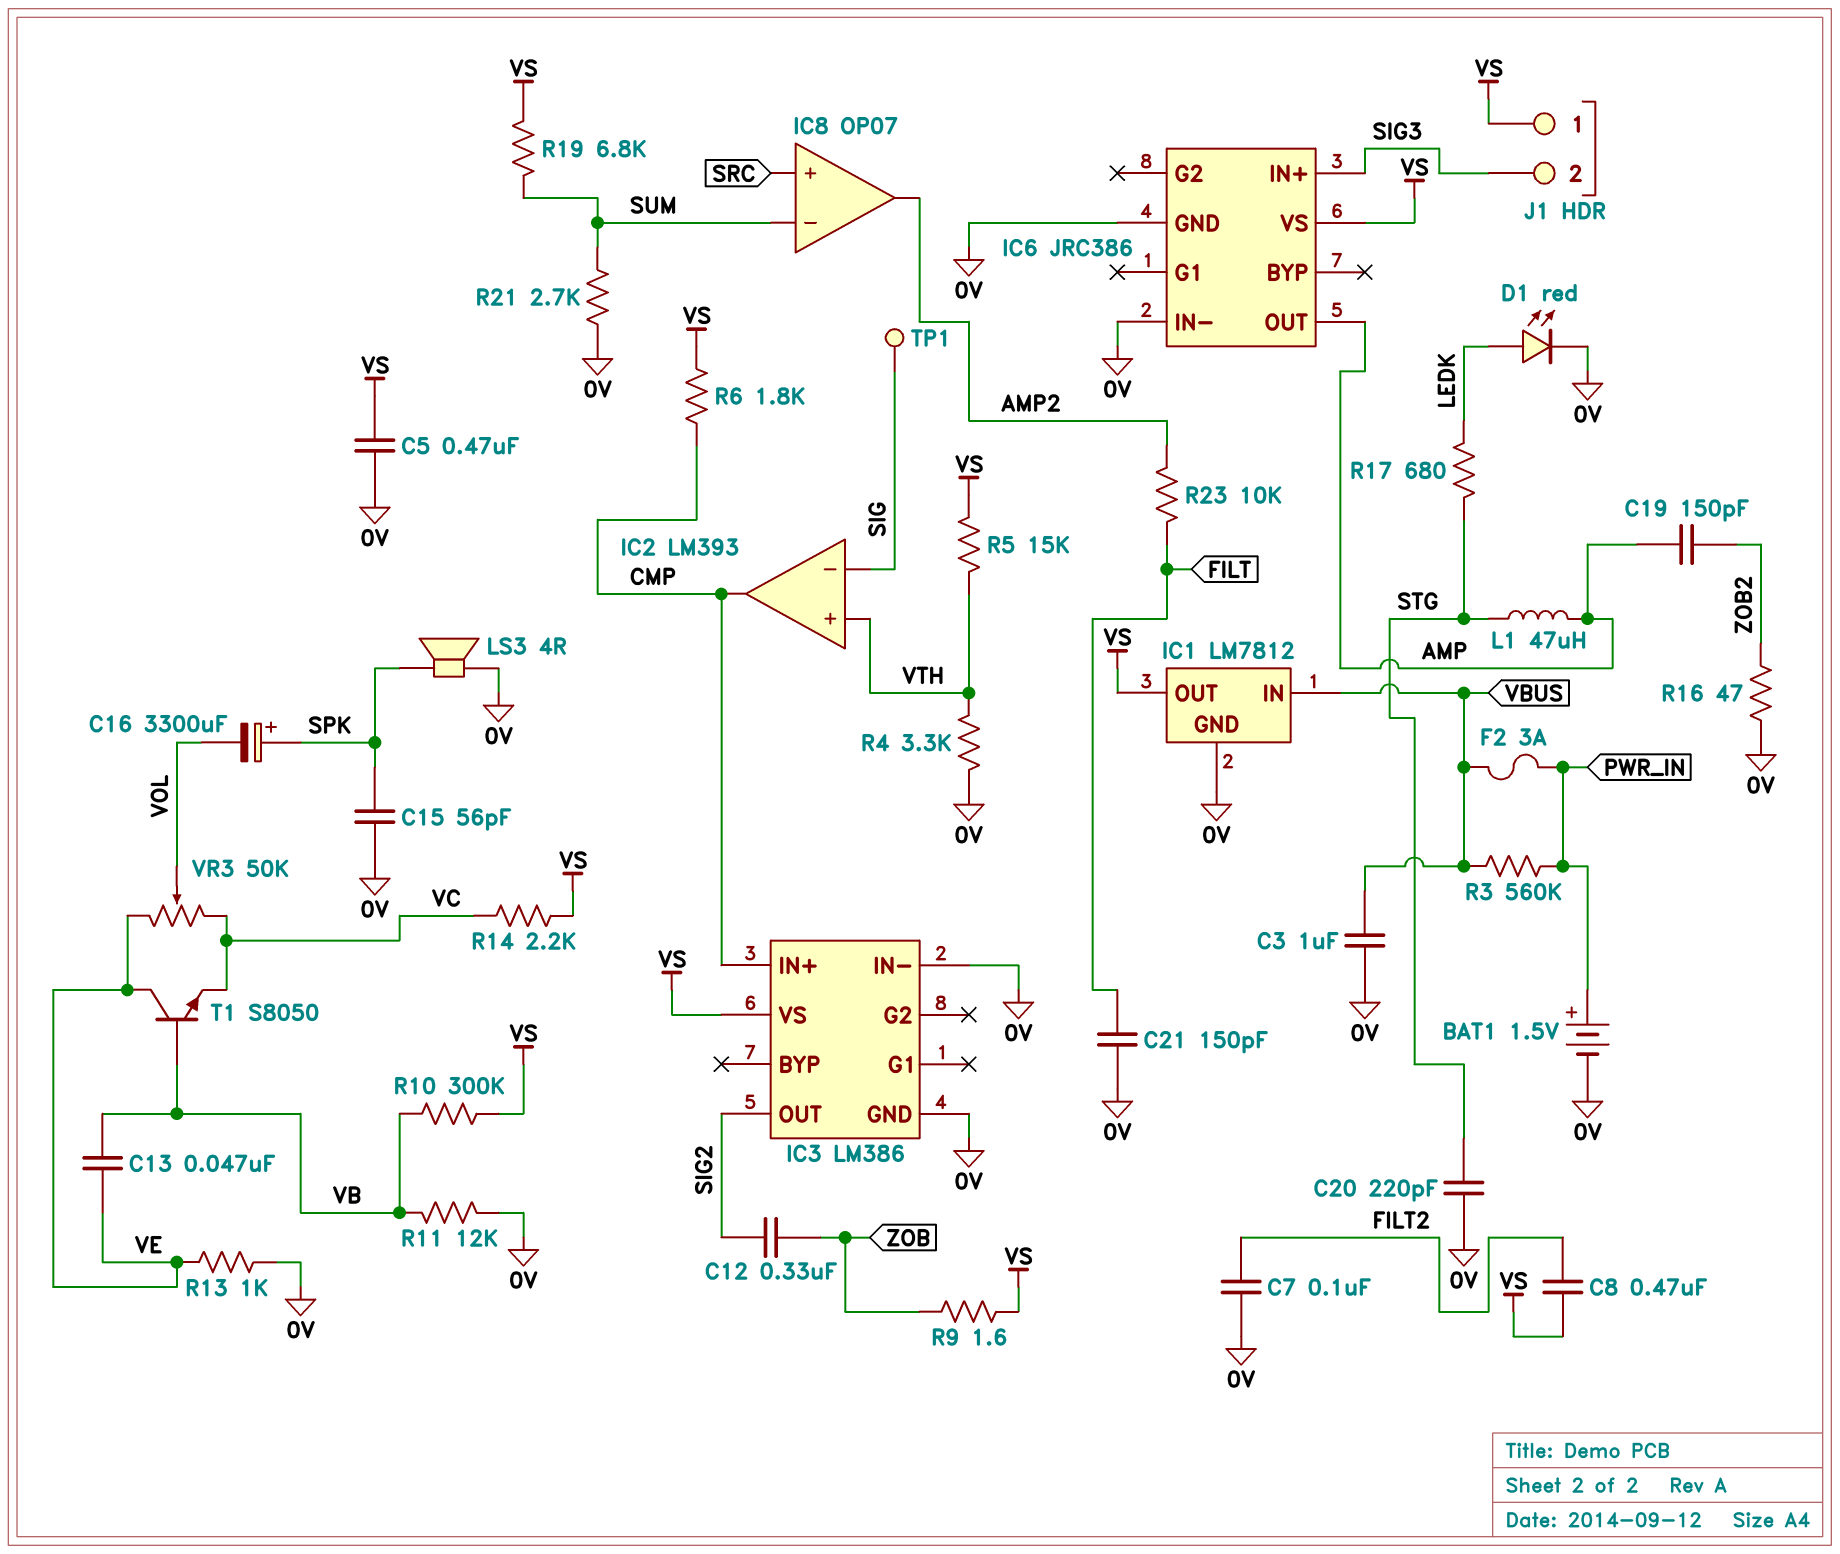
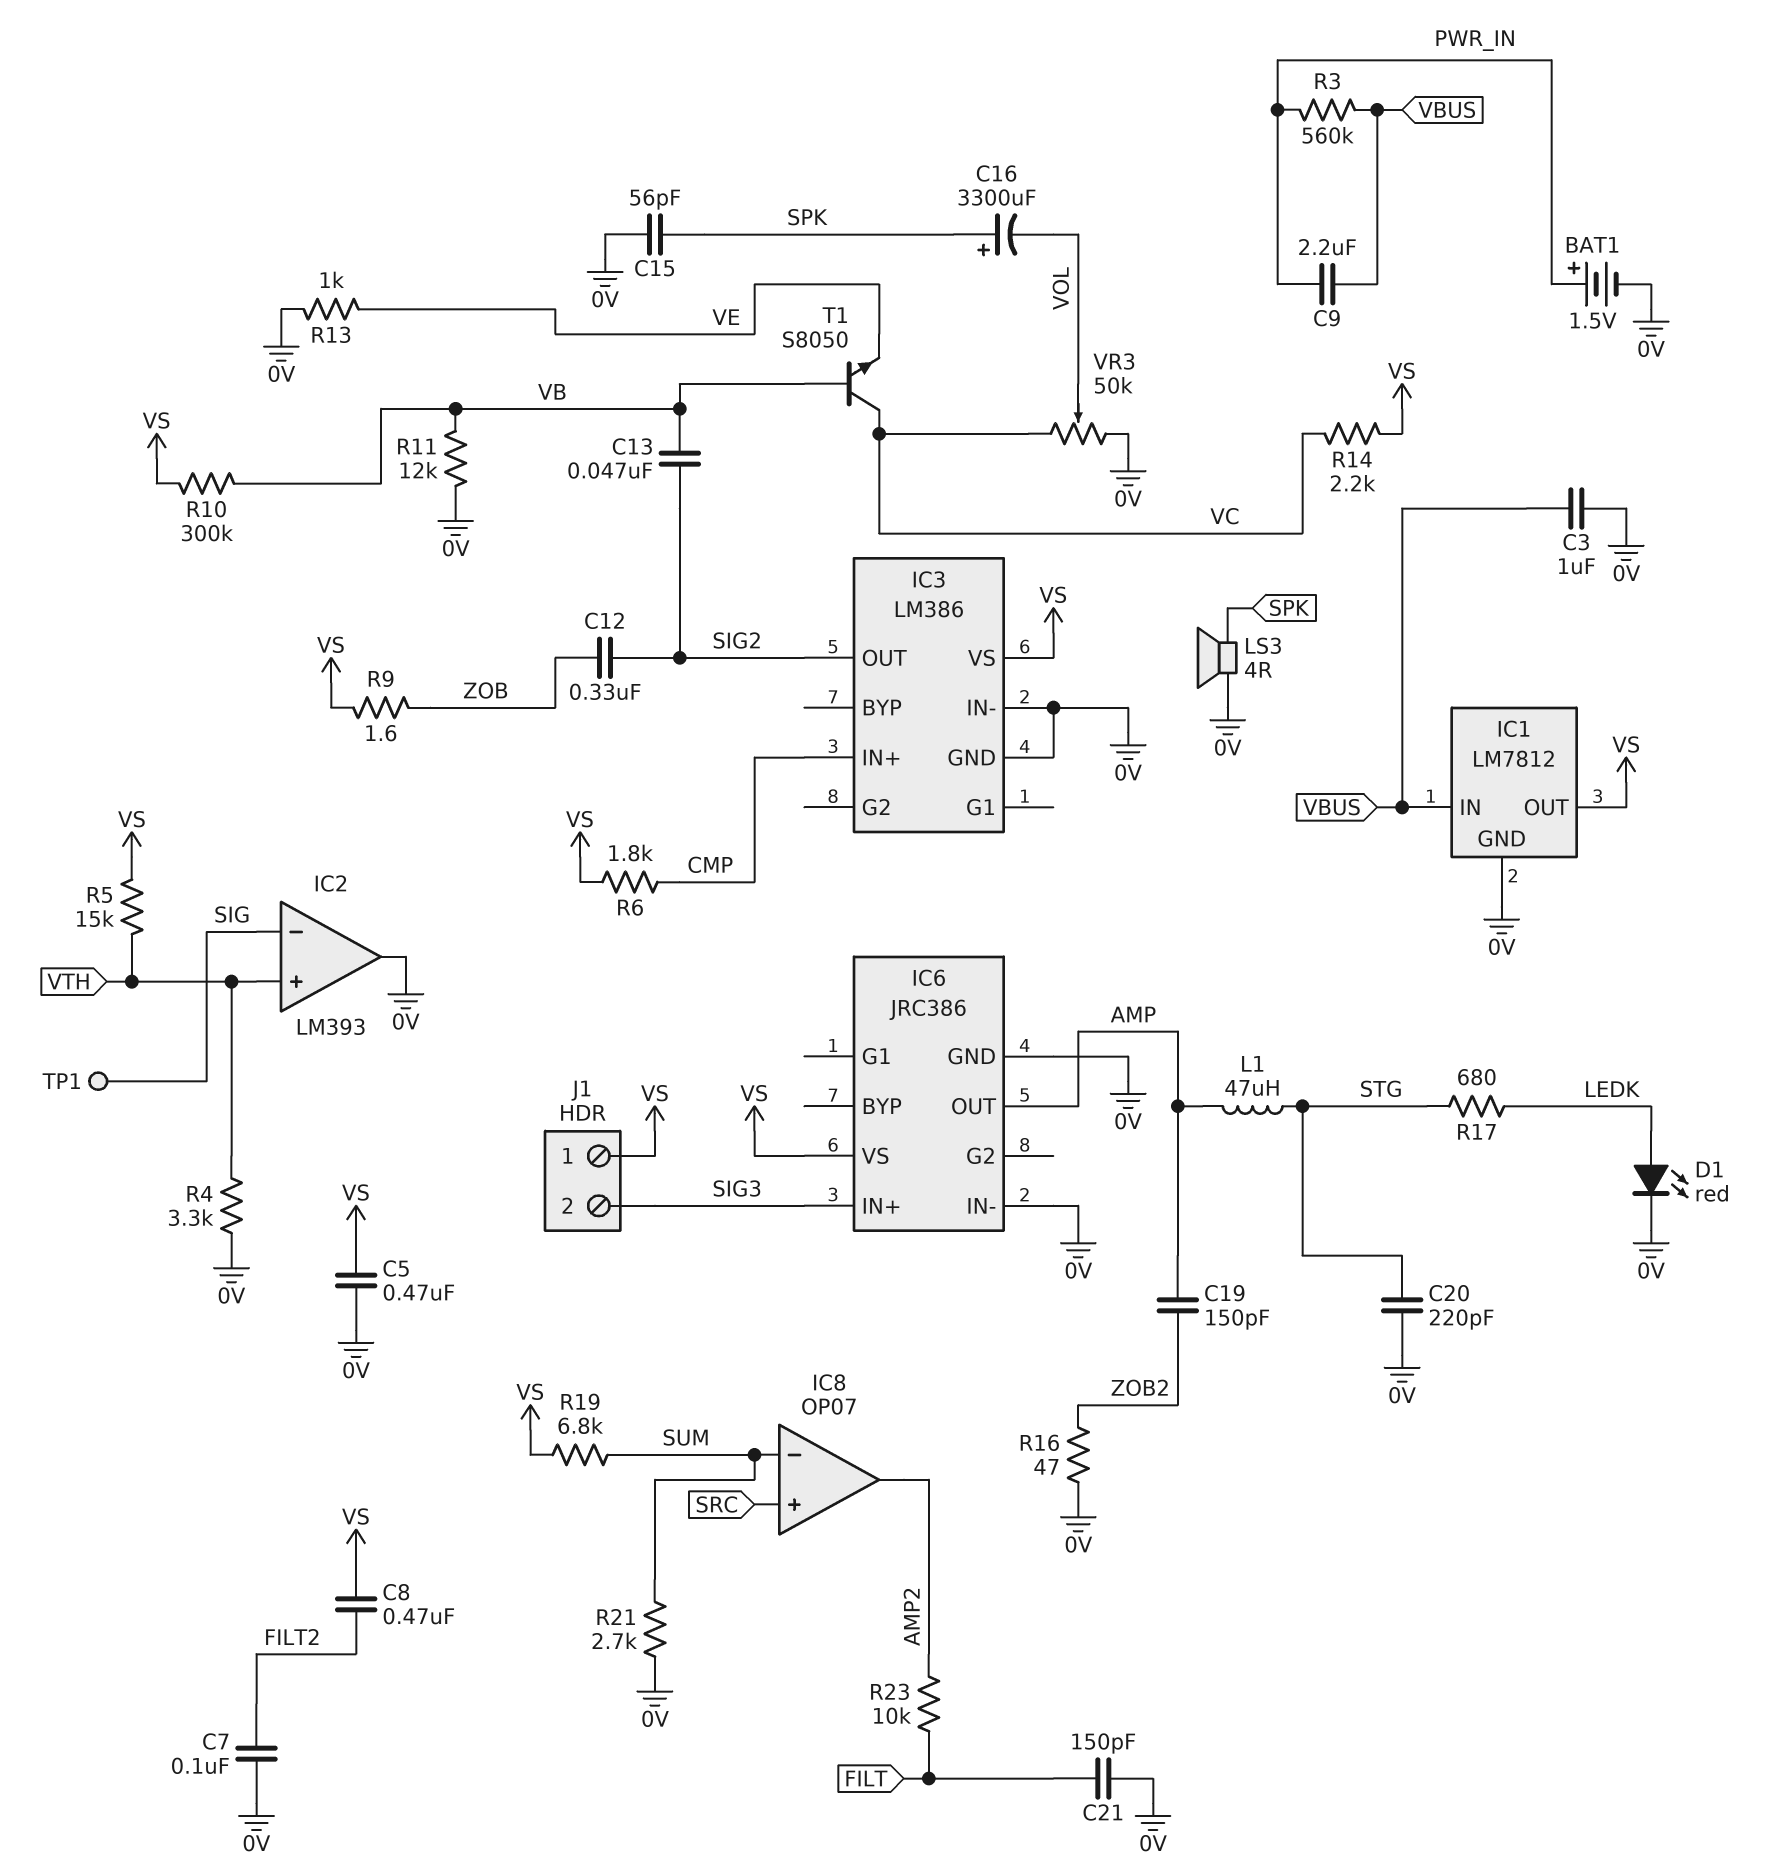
C9: none -> 2.2uF (PWR_IN, VBUS)
C13: 47nF (VB, VE) -> 47nF (SIG2, VB)
F2: 3A (PWR_IN, VBUS) -> none
IC2 pin out: CMP -> 0V
T1: NPN S8050 (B VB, C VE, E VC) -> NPN S8050 (B VB, C VC, E VE)
VR3: 50k (VC, VE, wiper VOL) -> 50k (0V, VC, wiper VOL)

